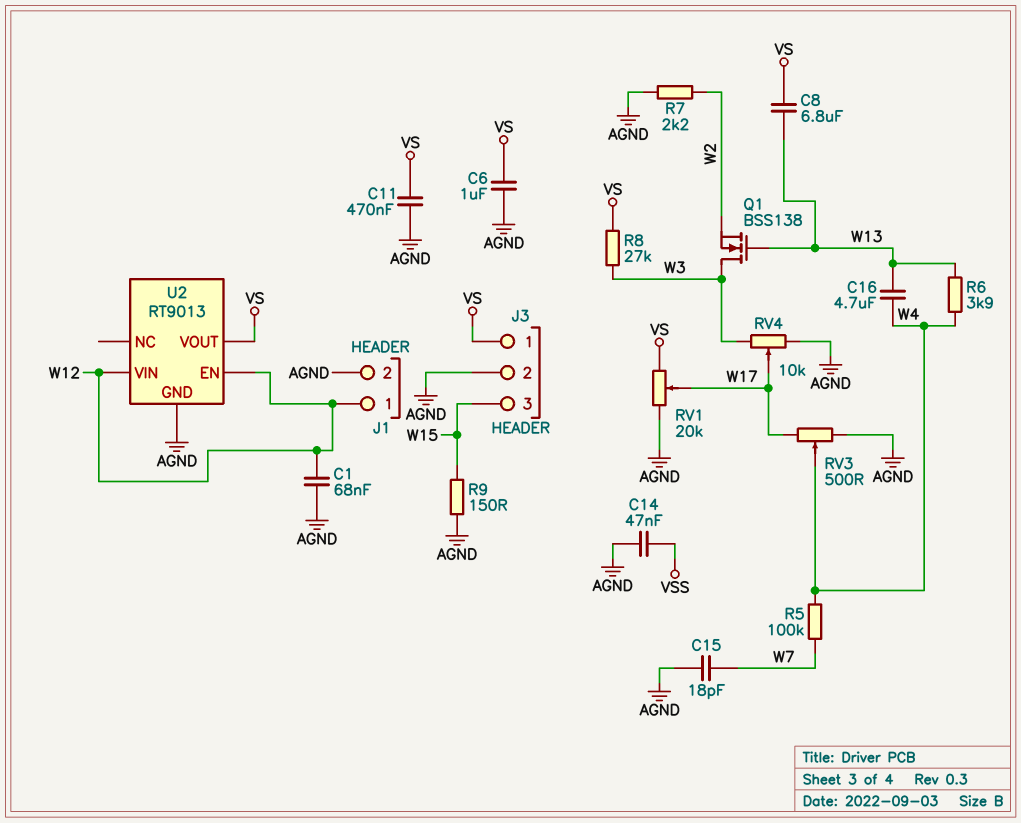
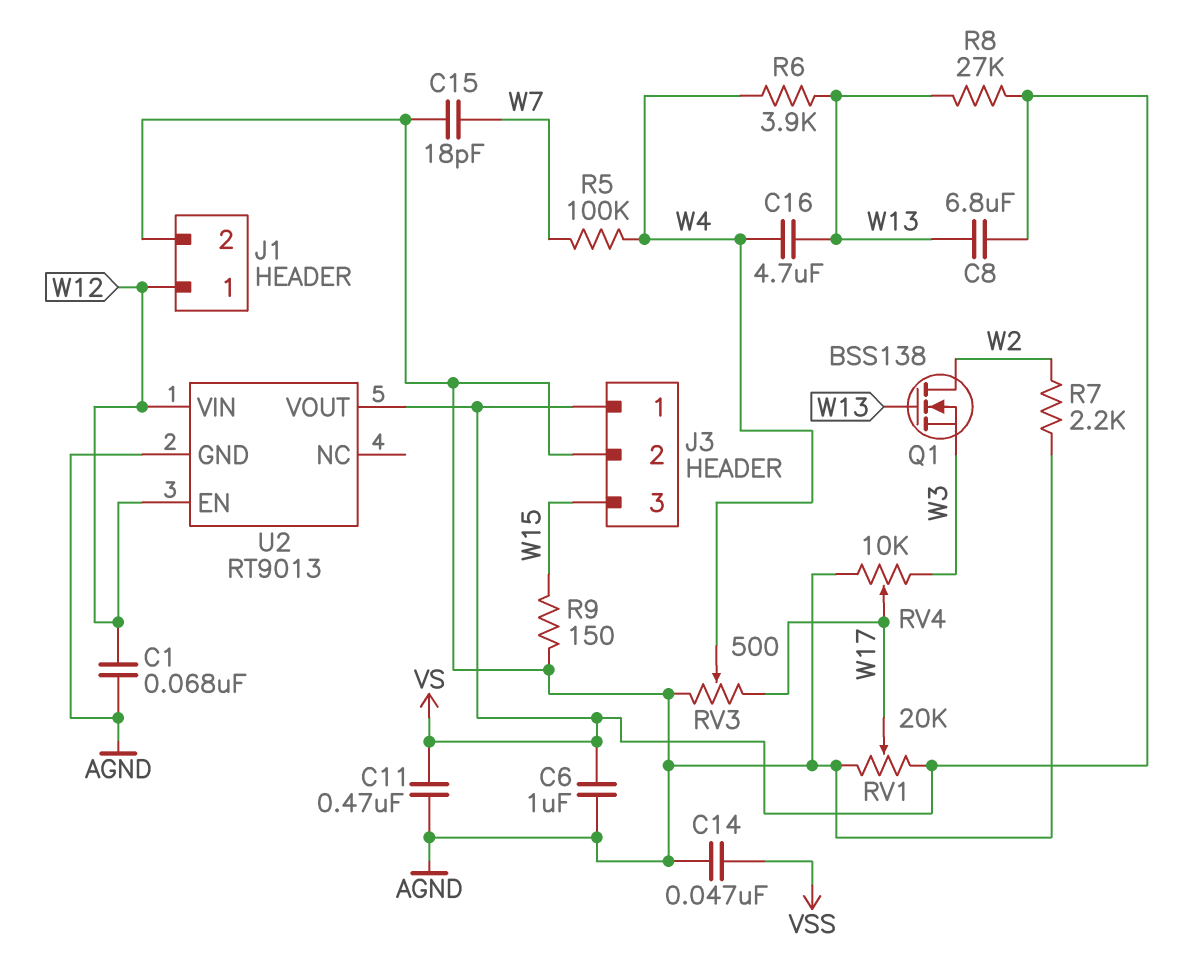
Q1: NMOS BSS138 (G W13, D W3, S W2) -> NMOS BSS138 (G W13, D W2, S W3)
R8: 27k (VS, W3) -> 27k (VS, W13)

